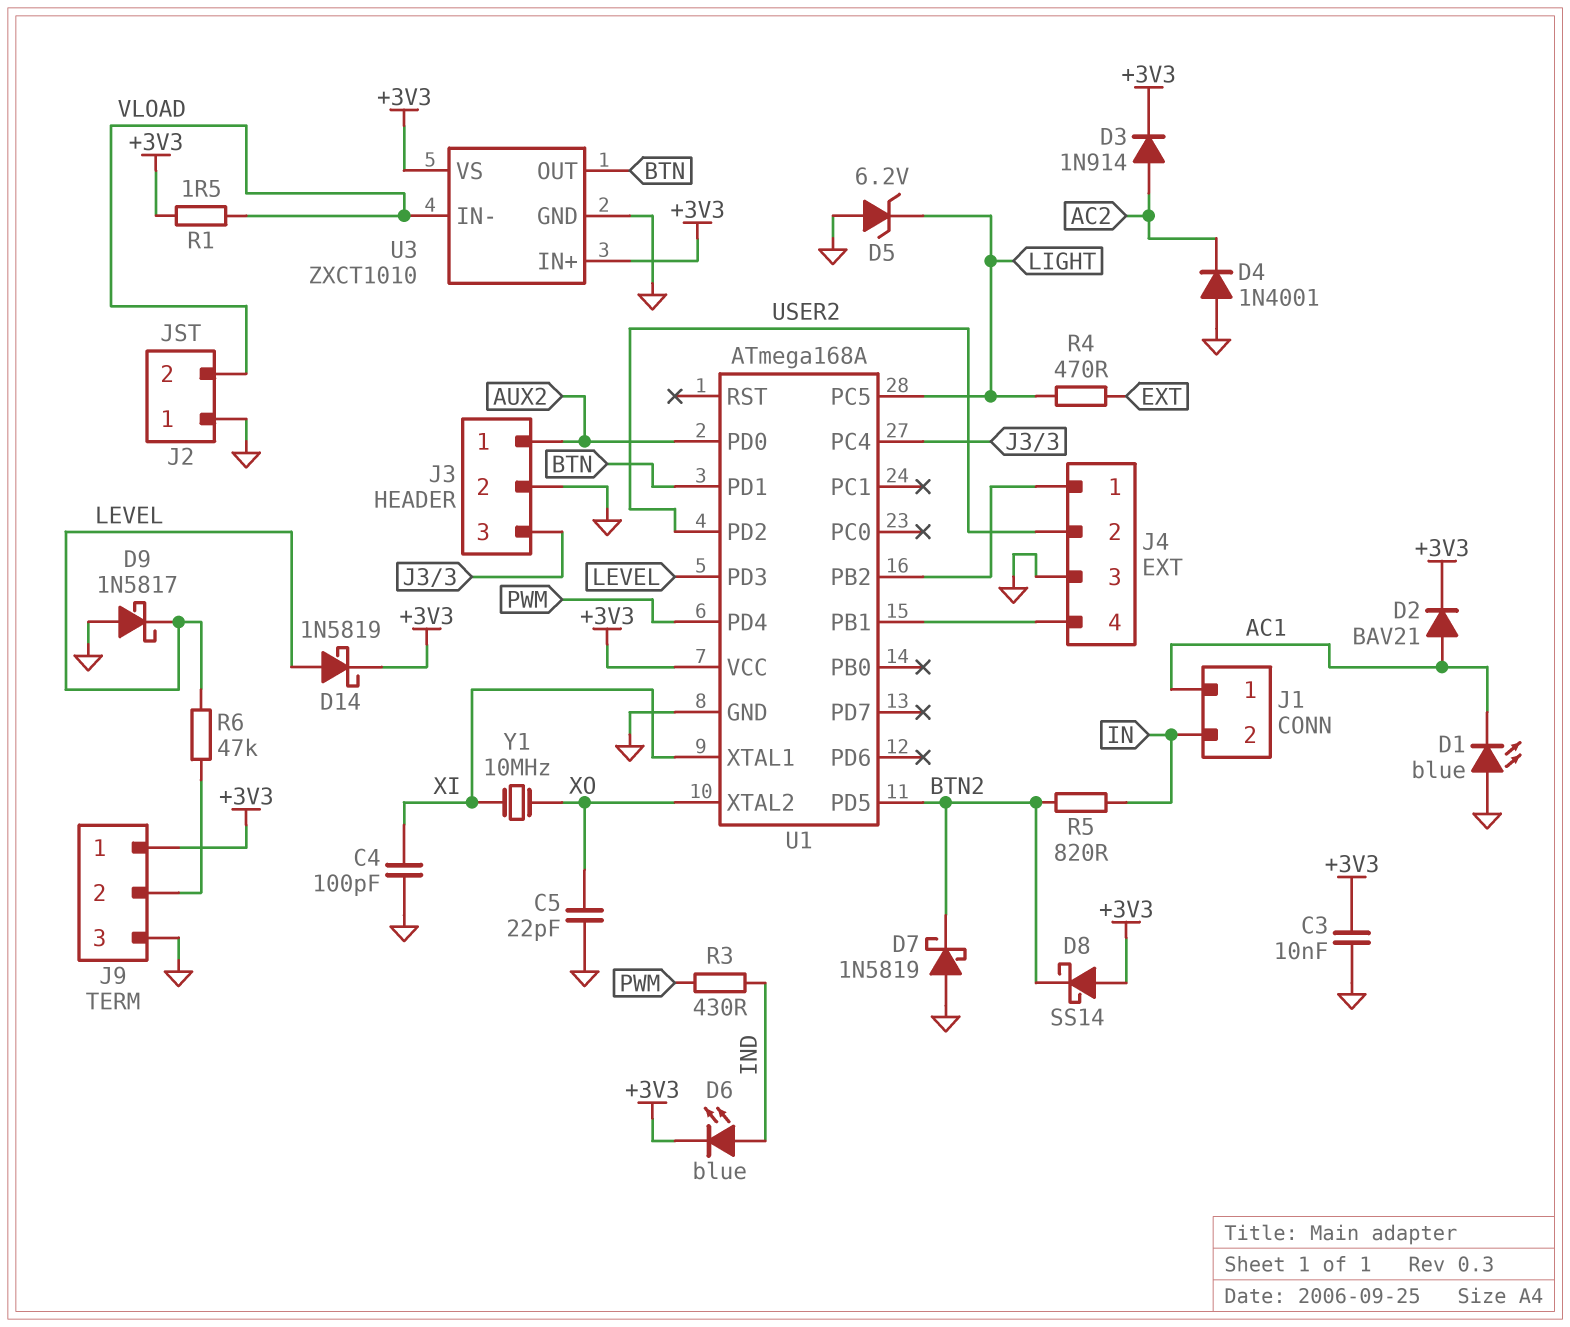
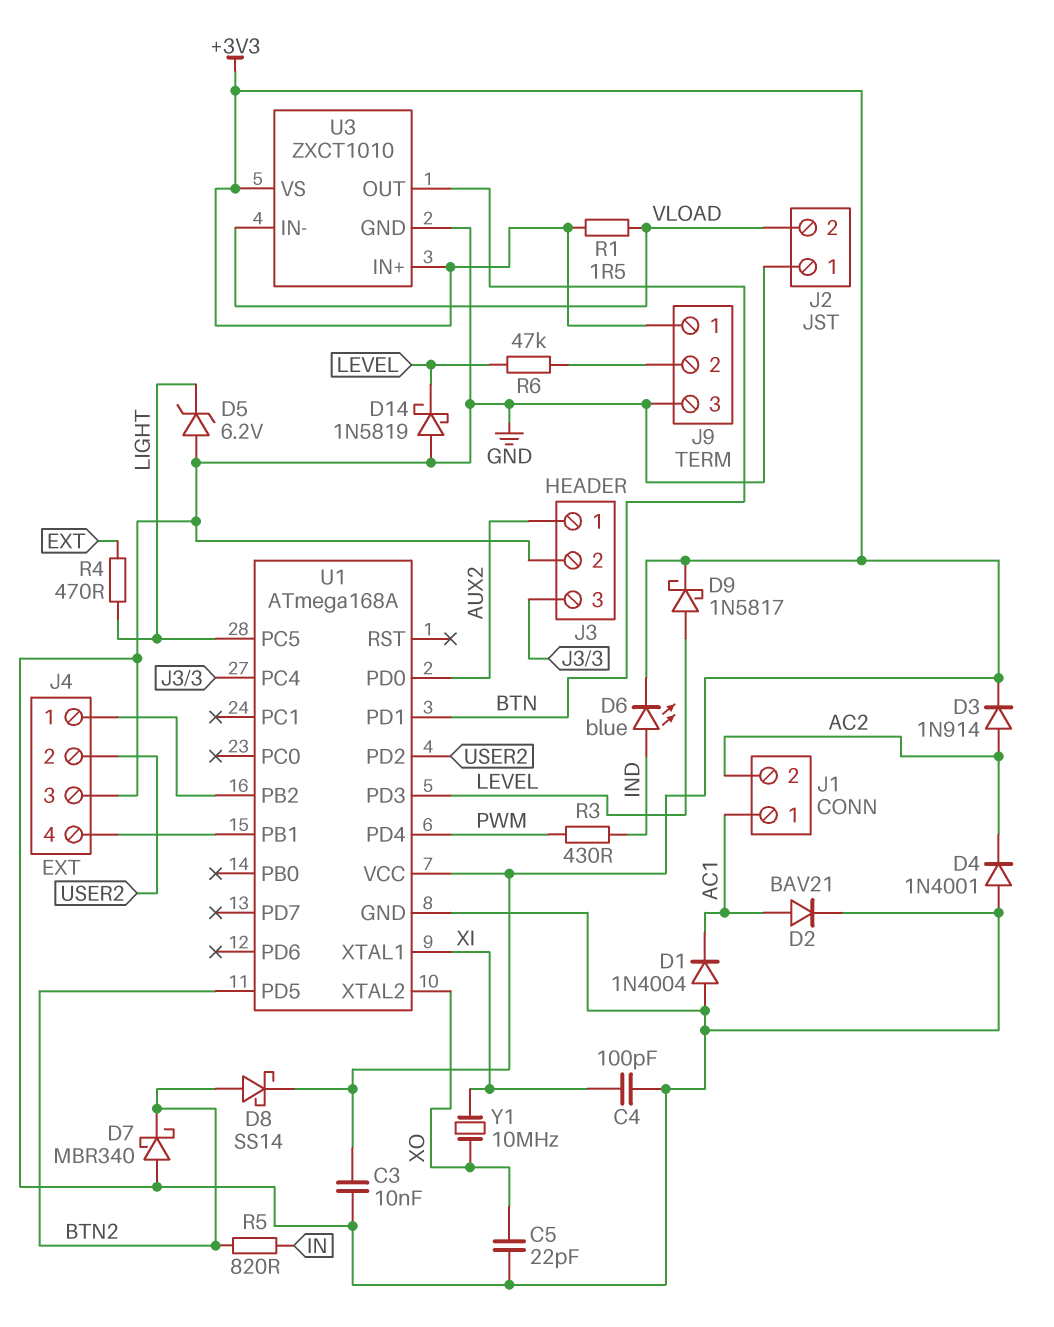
D1: LED blue (A GND, K AC1) -> diode 1N4004 (A GND, K AC1)
D2: diode BAV21 (A AC1, K +3V3) -> diode BAV21 (A AC1, K GND)
D7: schottky 1N5819 (A GND, K BTN2) -> schottky MBR340 (A GND, K BTN2)
D8: schottky SS14 (A +3V3, K BTN2) -> schottky SS14 (A BTN2, K +3V3)
D9: schottky 1N5817 (A GND, K LEVEL) -> schottky 1N5817 (A LEVEL, K +3V3)
D14: schottky 1N5819 (A LEVEL, K +3V3) -> schottky 1N5819 (A GND, K LEVEL)
J1 pin 2: IN -> AC2

